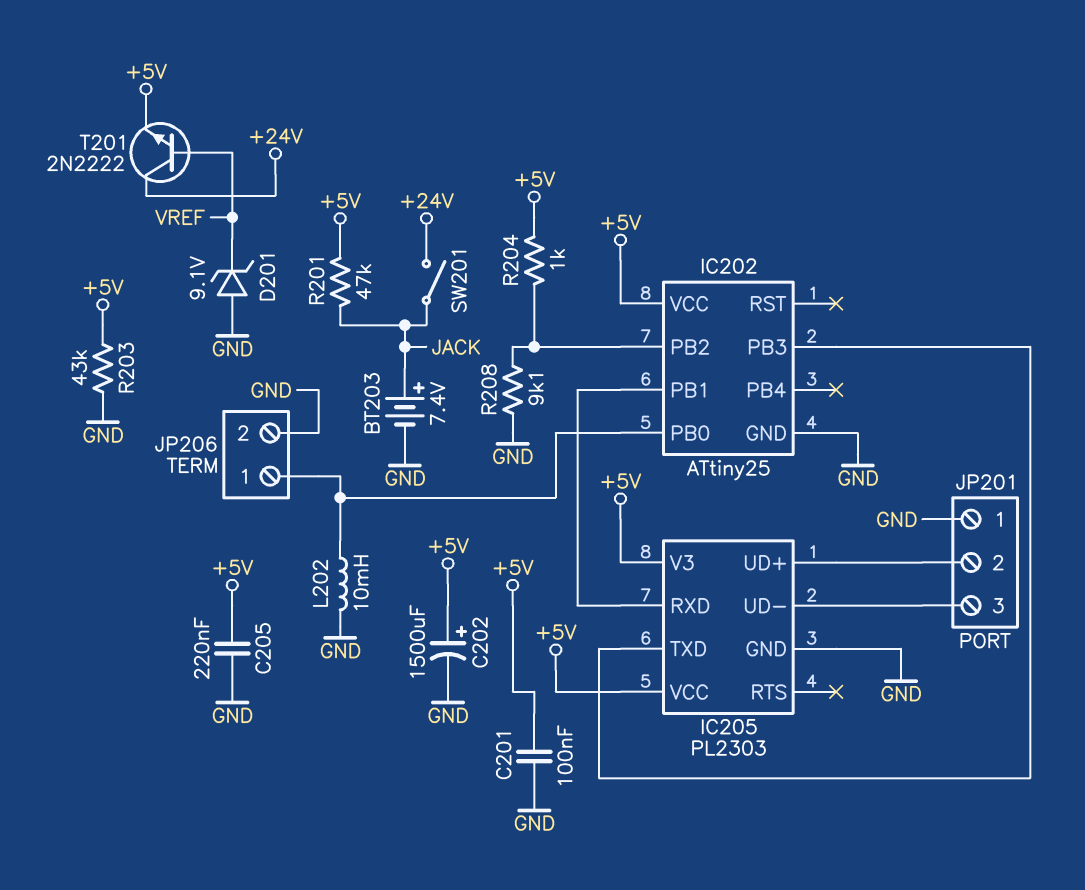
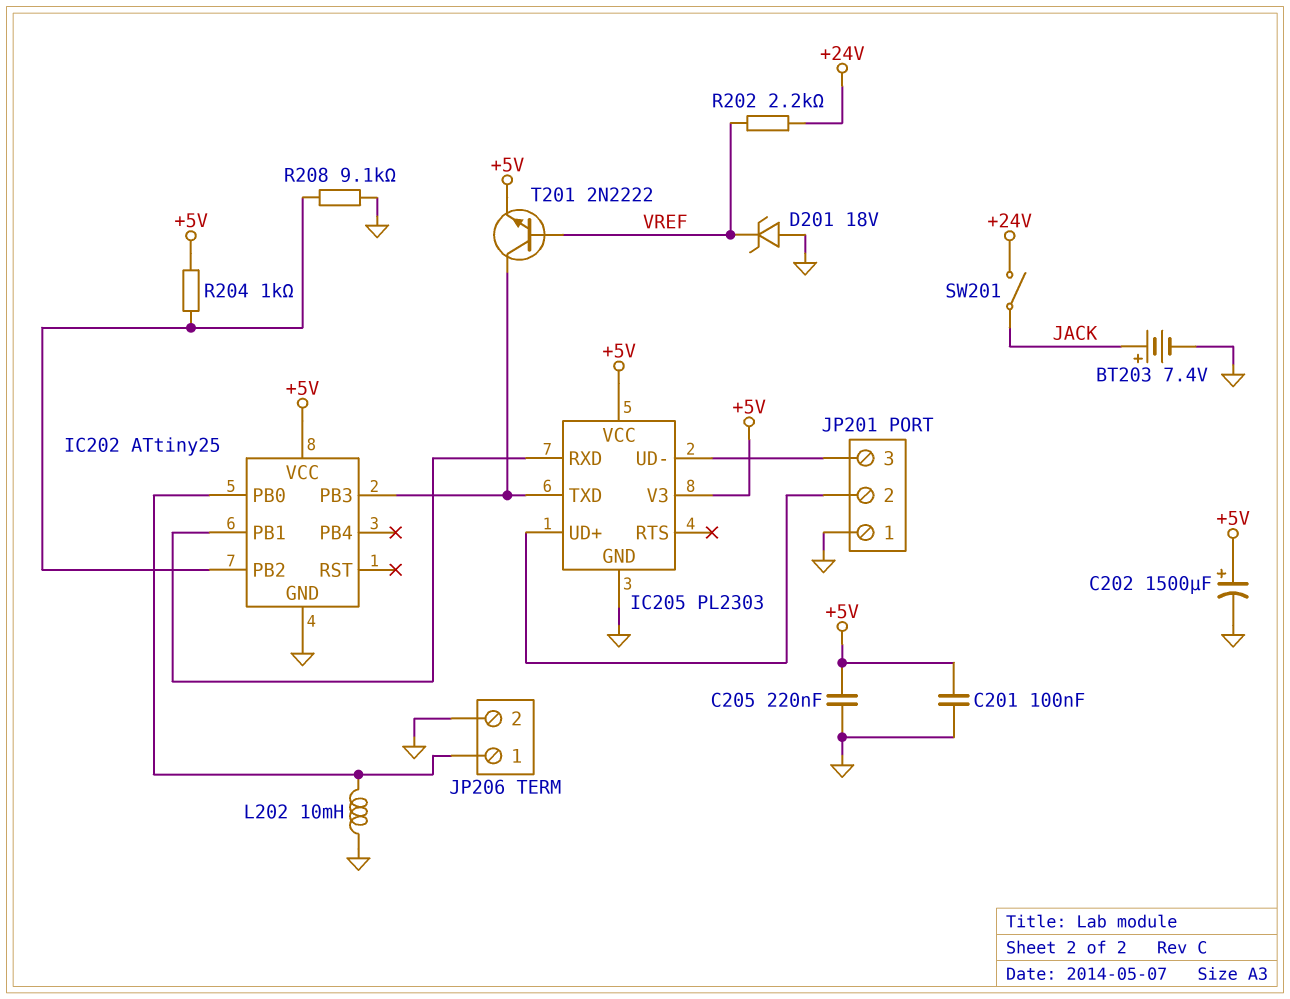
D201: zener 9.1V (A GND, K VREF) -> zener 18V (A GND, K VREF)
R201: 47k (+5V, JACK) -> none
R202: none -> 2.2k (+24V, VREF)
R203: 43k (+5V, GND) -> none
T201: NPN 2N2222 (B VREF, C +24V, E +5V) -> NPN 2N2222 (B VREF, C IC202/PB3, E +5V)

